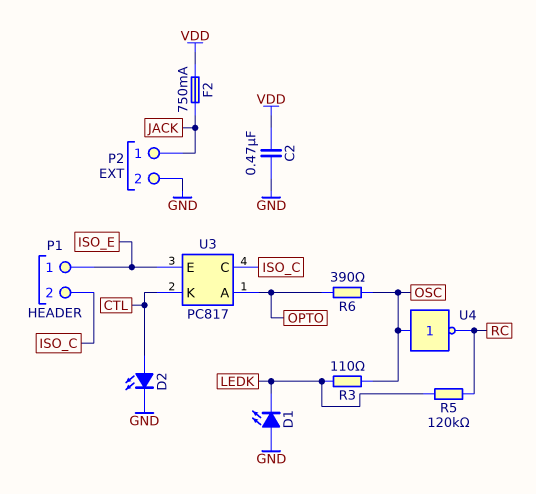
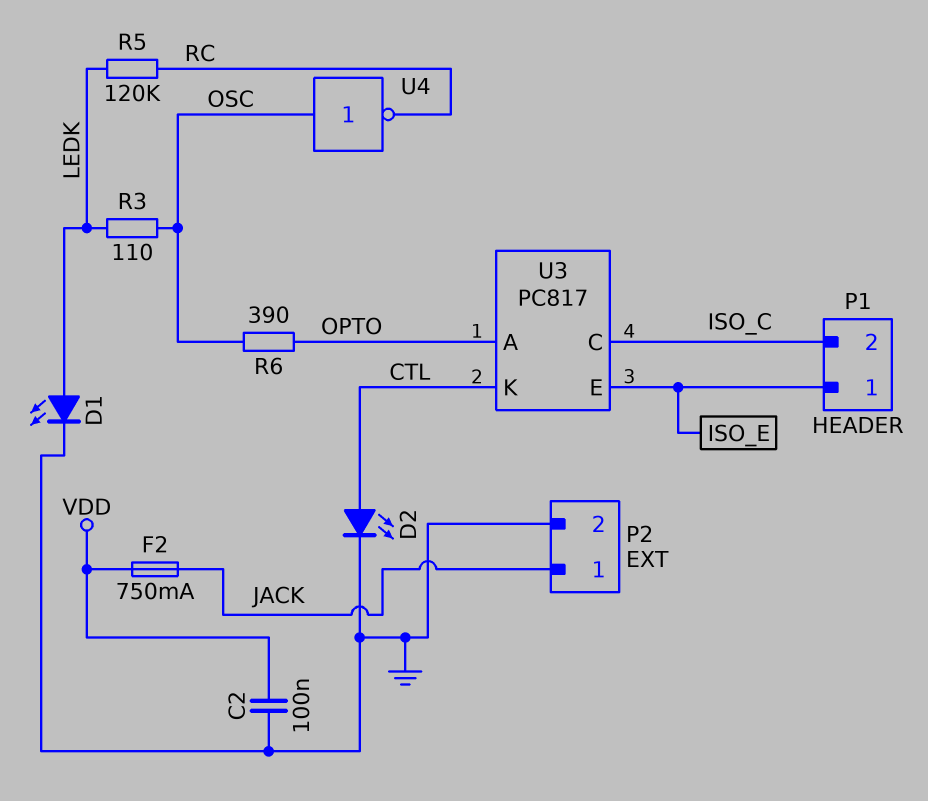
C2: 470nF (GND, VDD) -> 100nF (GND, VDD)
D1: LED (A GND, K LEDK) -> LED (A LEDK, K GND)

